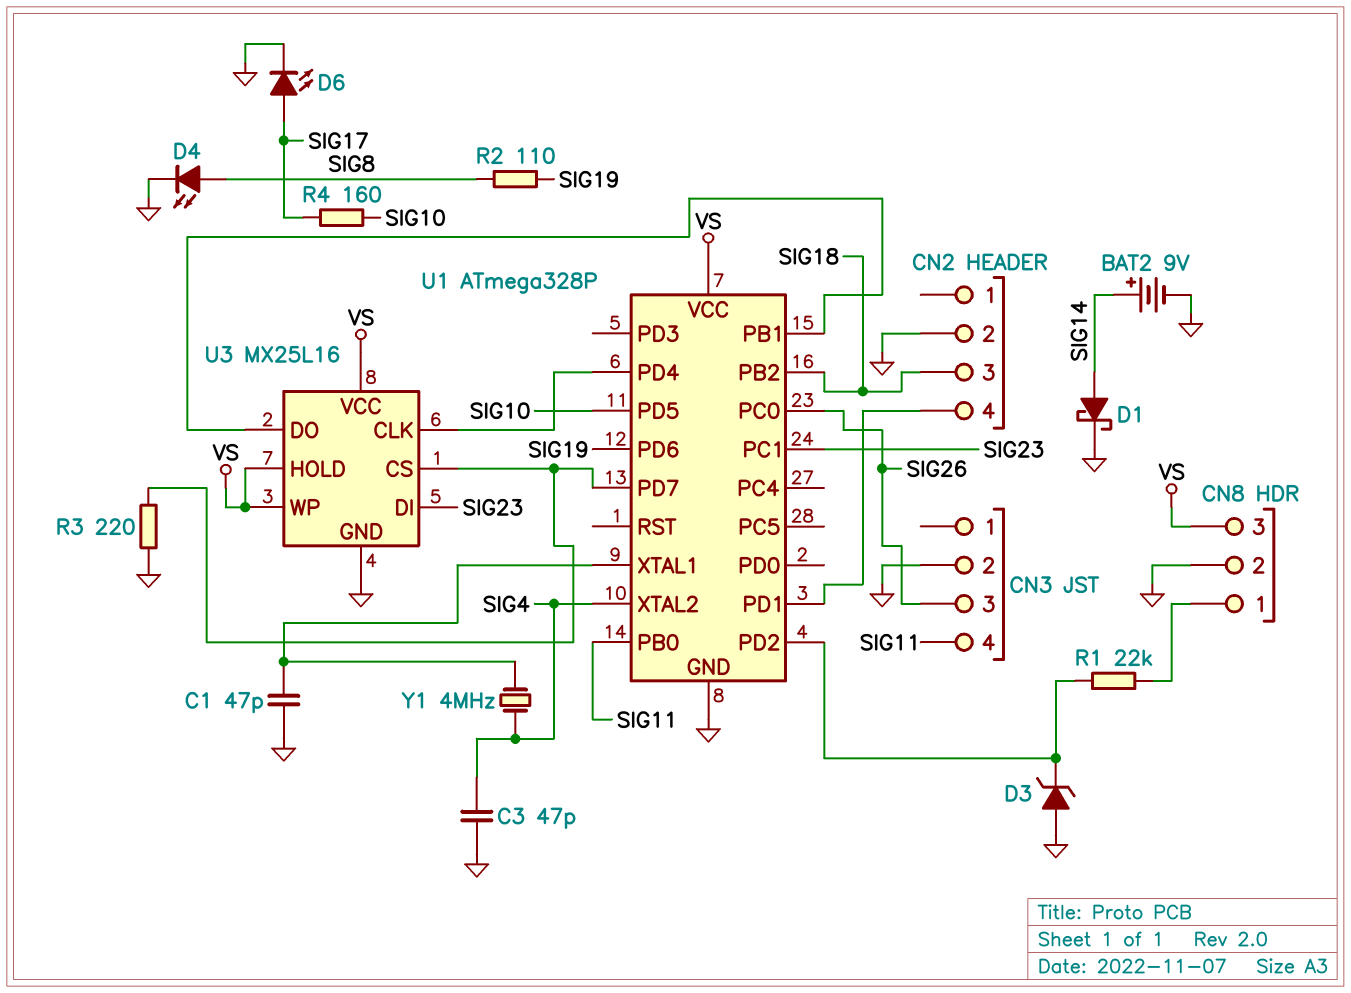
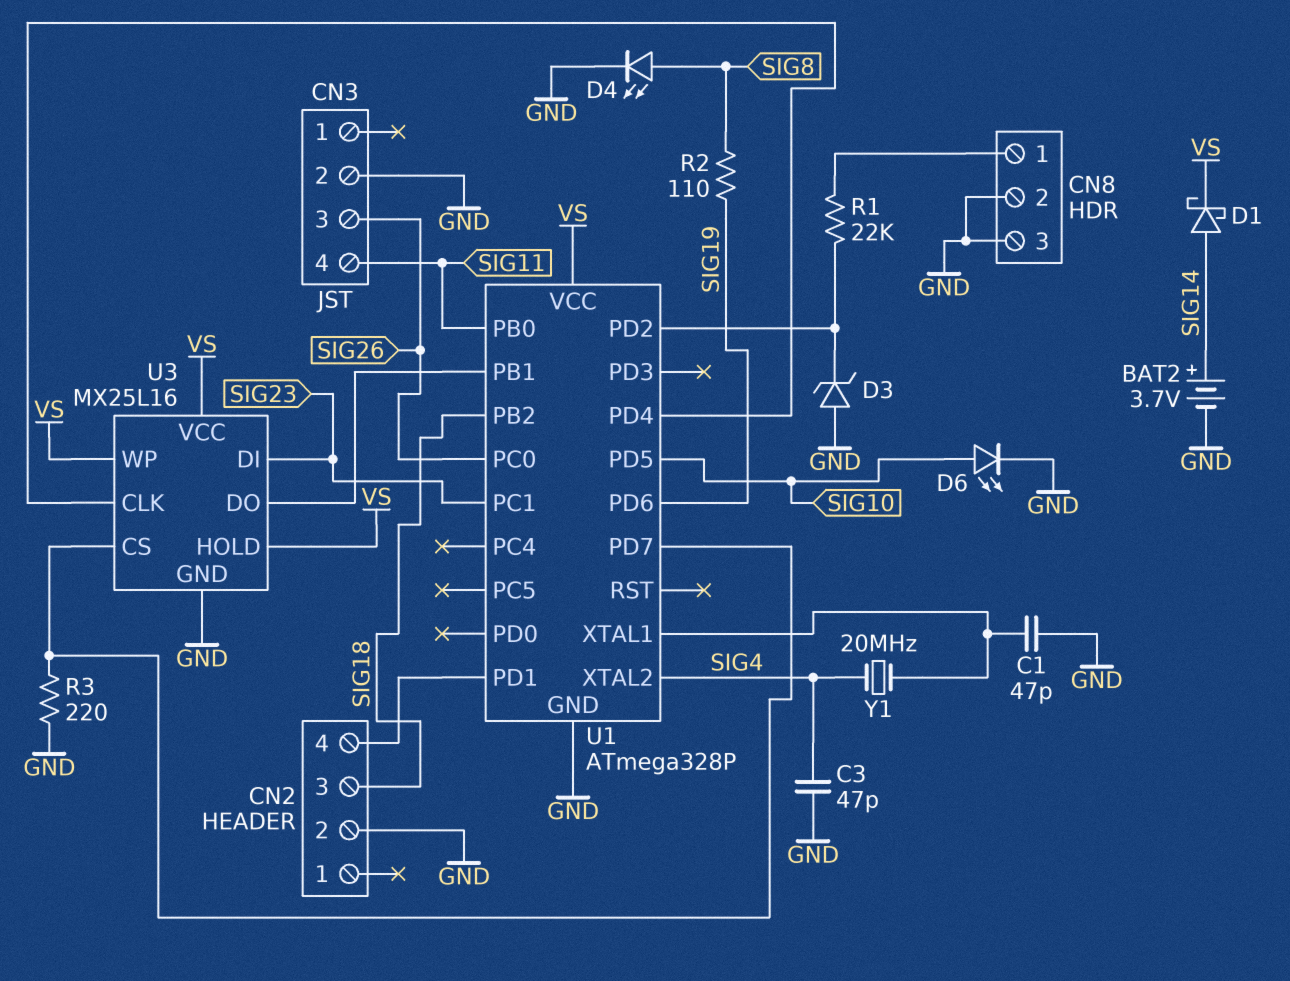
BAT2: 9V (plus SIG14, minus GND) -> 3.7V (plus SIG14, minus GND)
CN8 pin 3: VS -> GND
D1: schottky (A SIG14, K GND) -> schottky (A SIG14, K VS)
D6: LED (A SIG17, K GND) -> LED (A SIG10, K GND)
R4: 160 (SIG10, SIG17) -> none
Y1: 4MHz (SIG4, U1/XTAL1) -> 20MHz (SIG4, U1/XTAL1)

